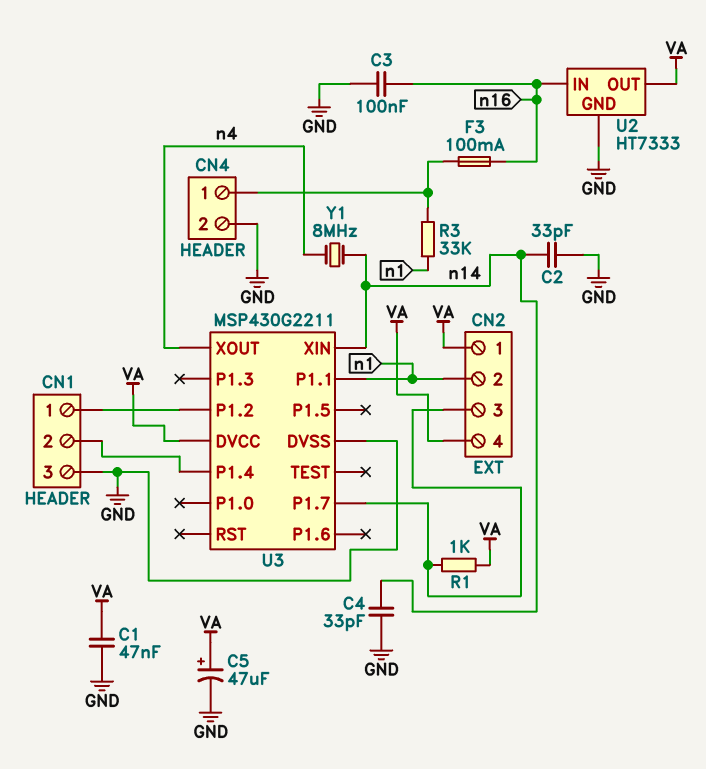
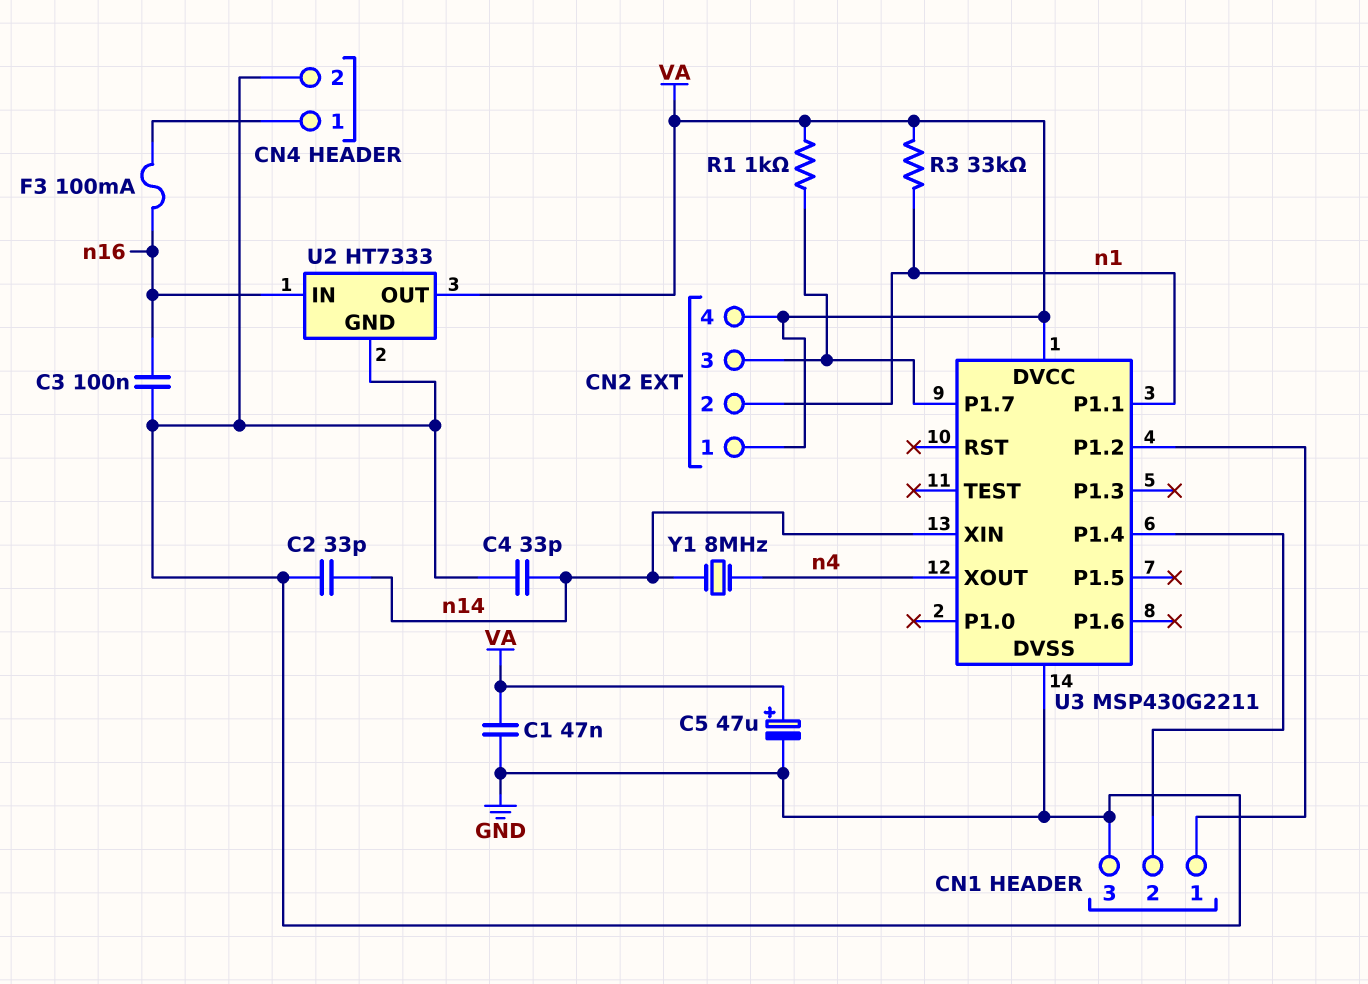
R3: 33k (CN4/1, n1) -> 33k (VA, n1)

